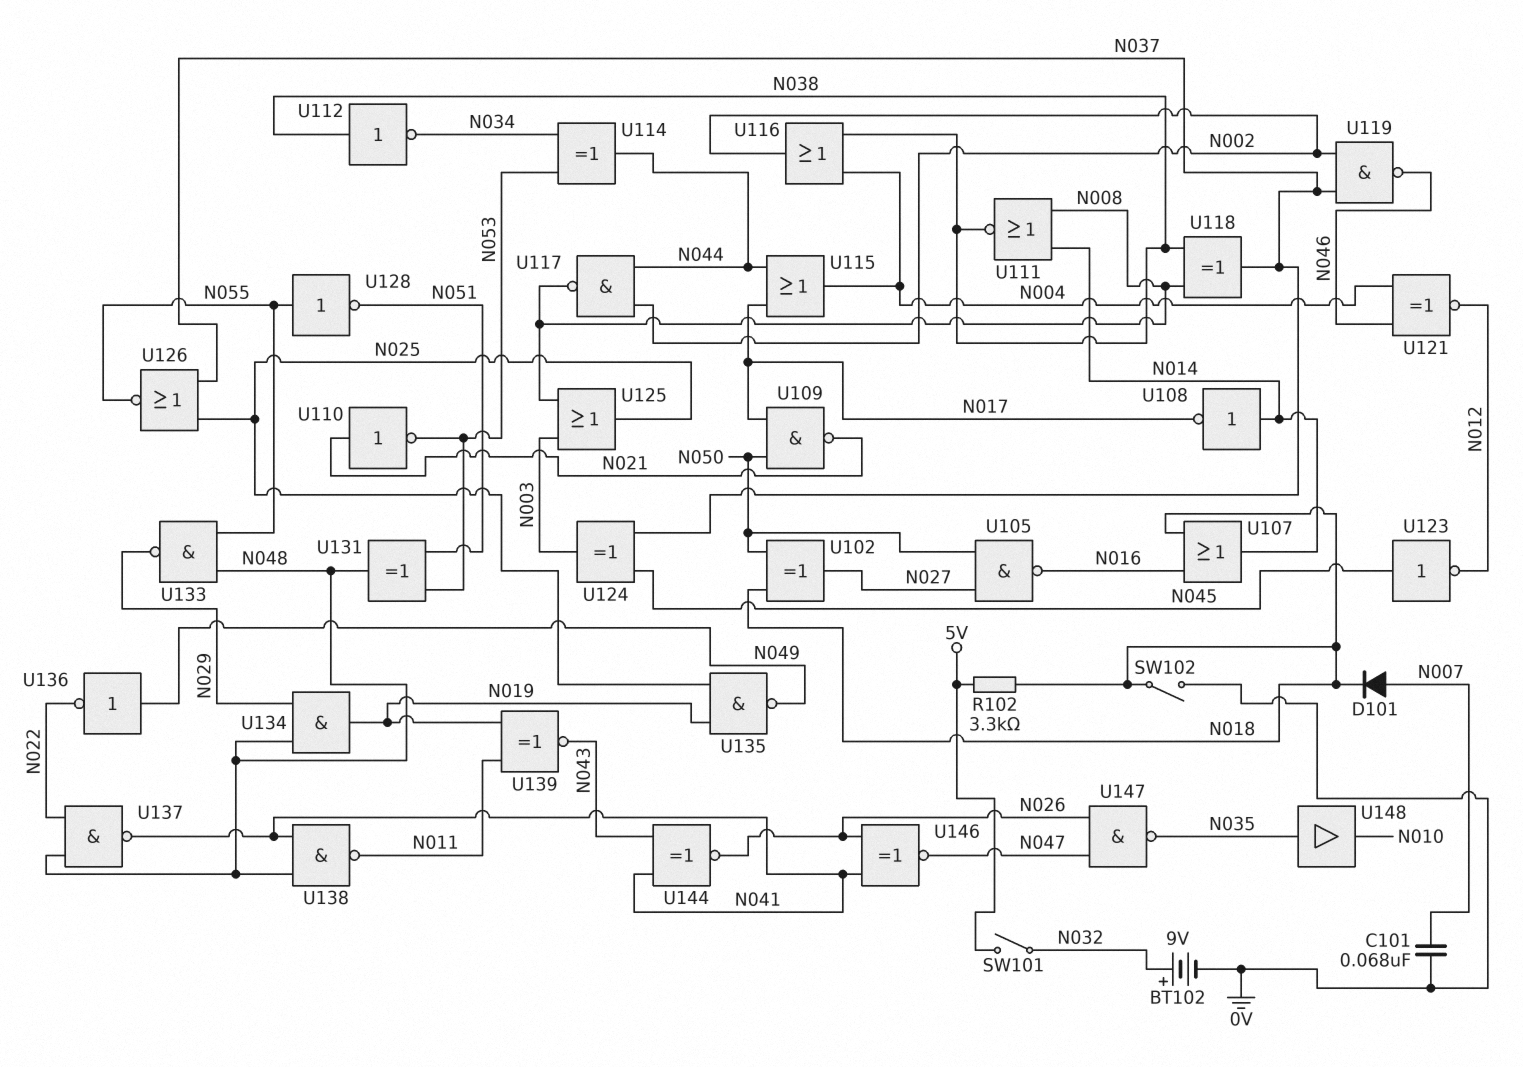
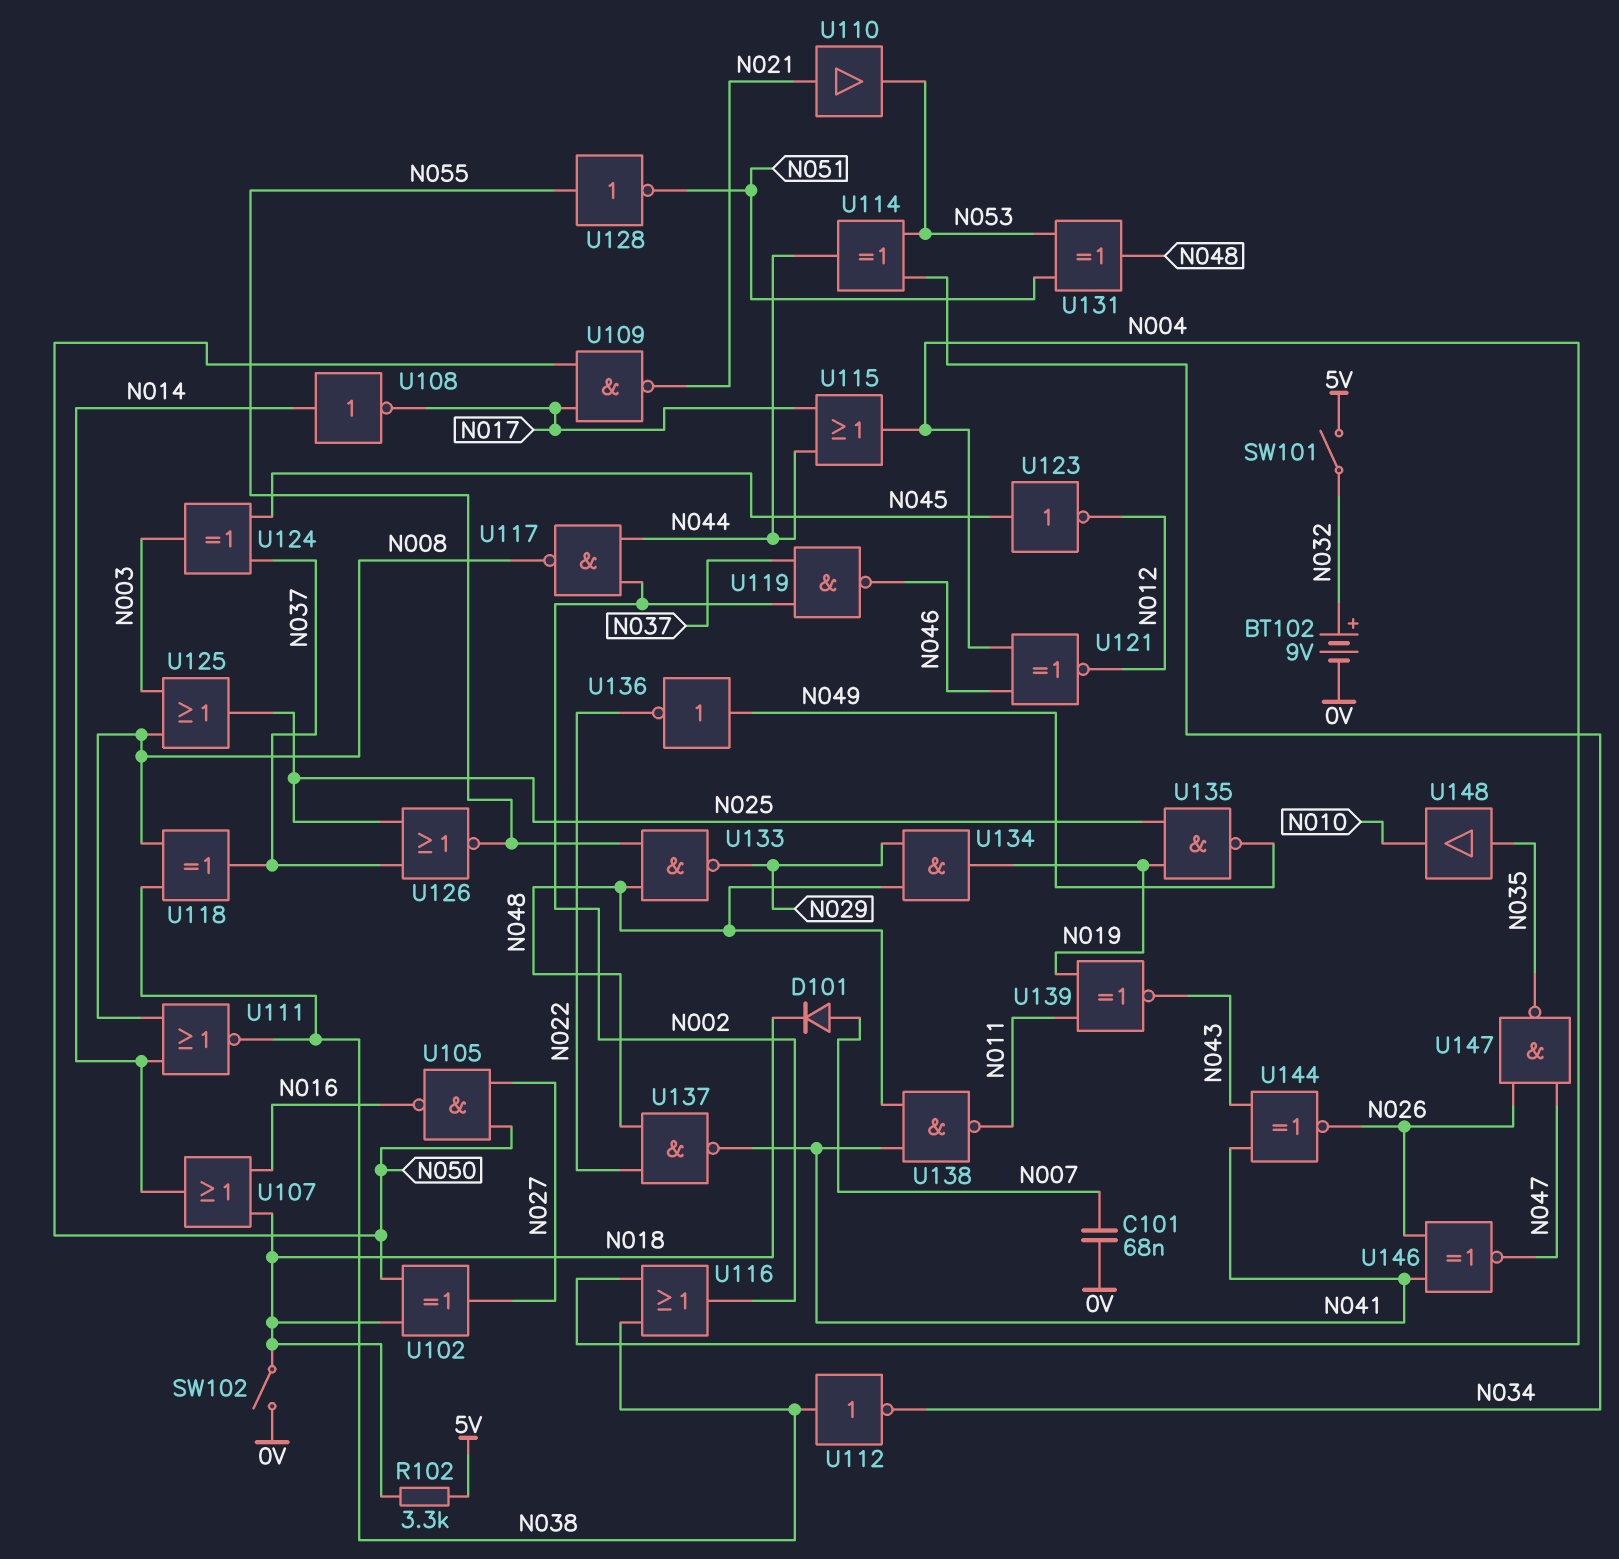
U110: NOT (in N021, out N053) -> buffer (in N021, out N053)

